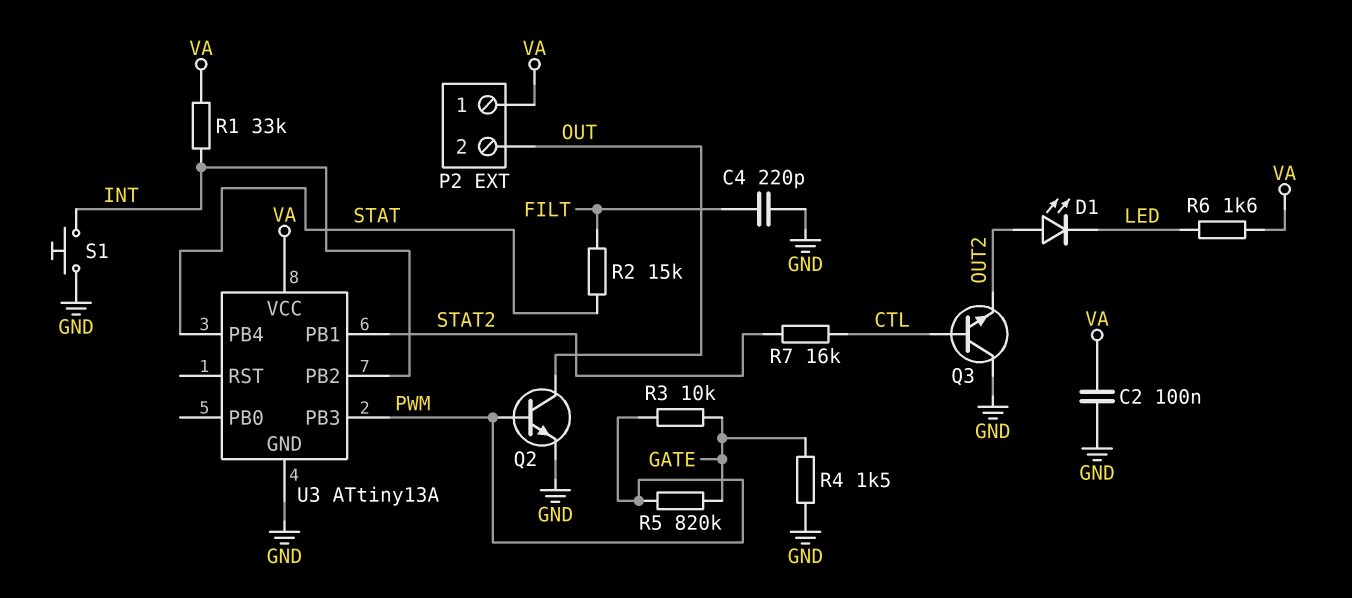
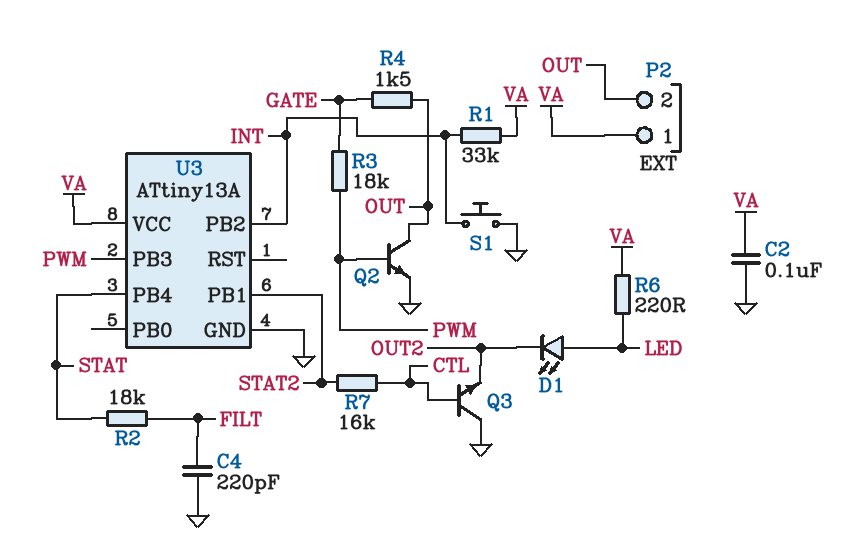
D1: LED (A OUT2, K LED) -> LED (A LED, K OUT2)
R2: 15k (FILT, STAT) -> 18k (FILT, STAT)
R3: 10k (GATE, PWM) -> 18k (GATE, PWM)
R4: 1.5k (GATE, GND) -> 1.5k (GATE, OUT)
R5: 820k (GATE, PWM) -> none
R6: 1.6k (LED, VA) -> 220 (LED, VA)

